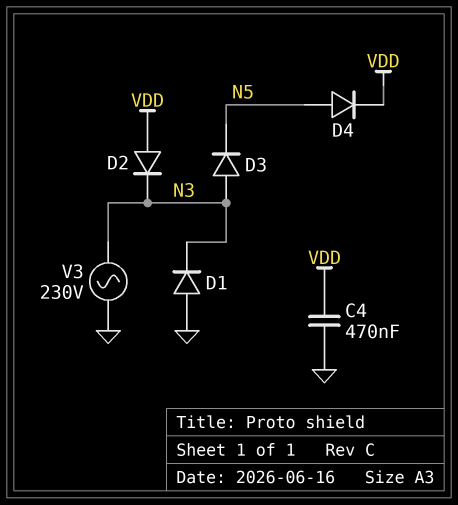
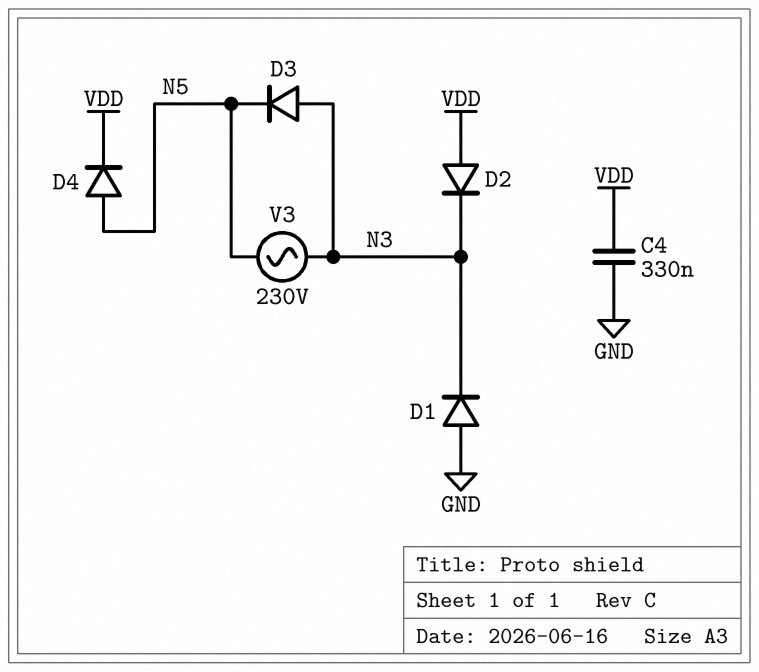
C4: 470nF (GND, VDD) -> 330nF (GND, VDD)
V3: AC 230V (GND, N3) -> AC 230V (N3, N5)

